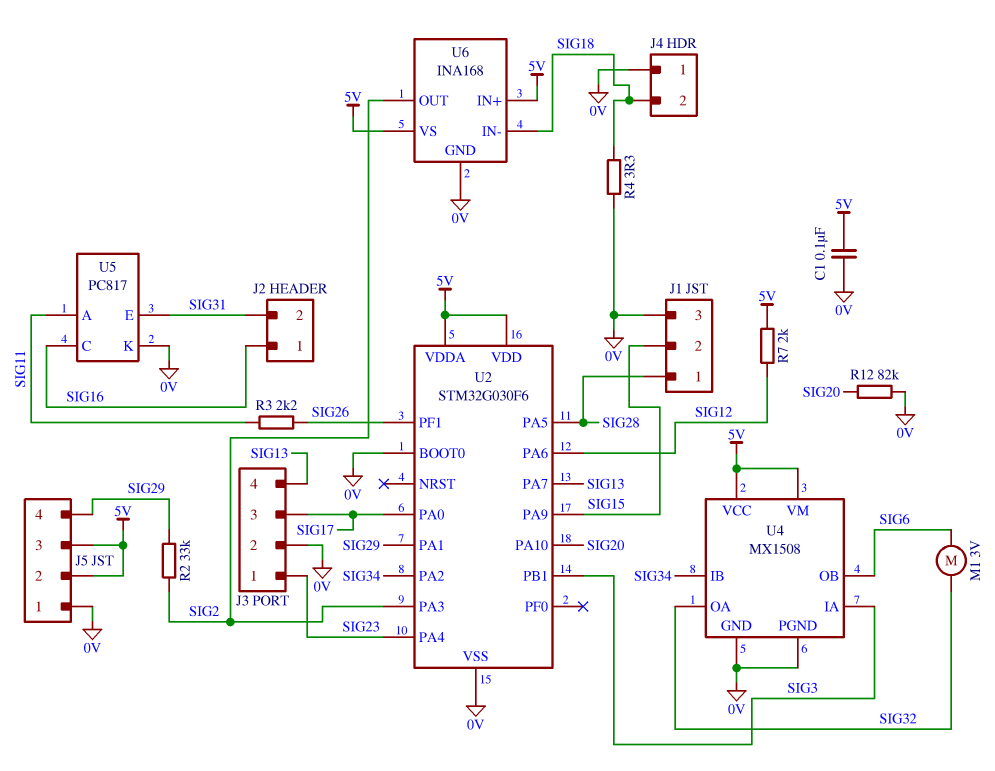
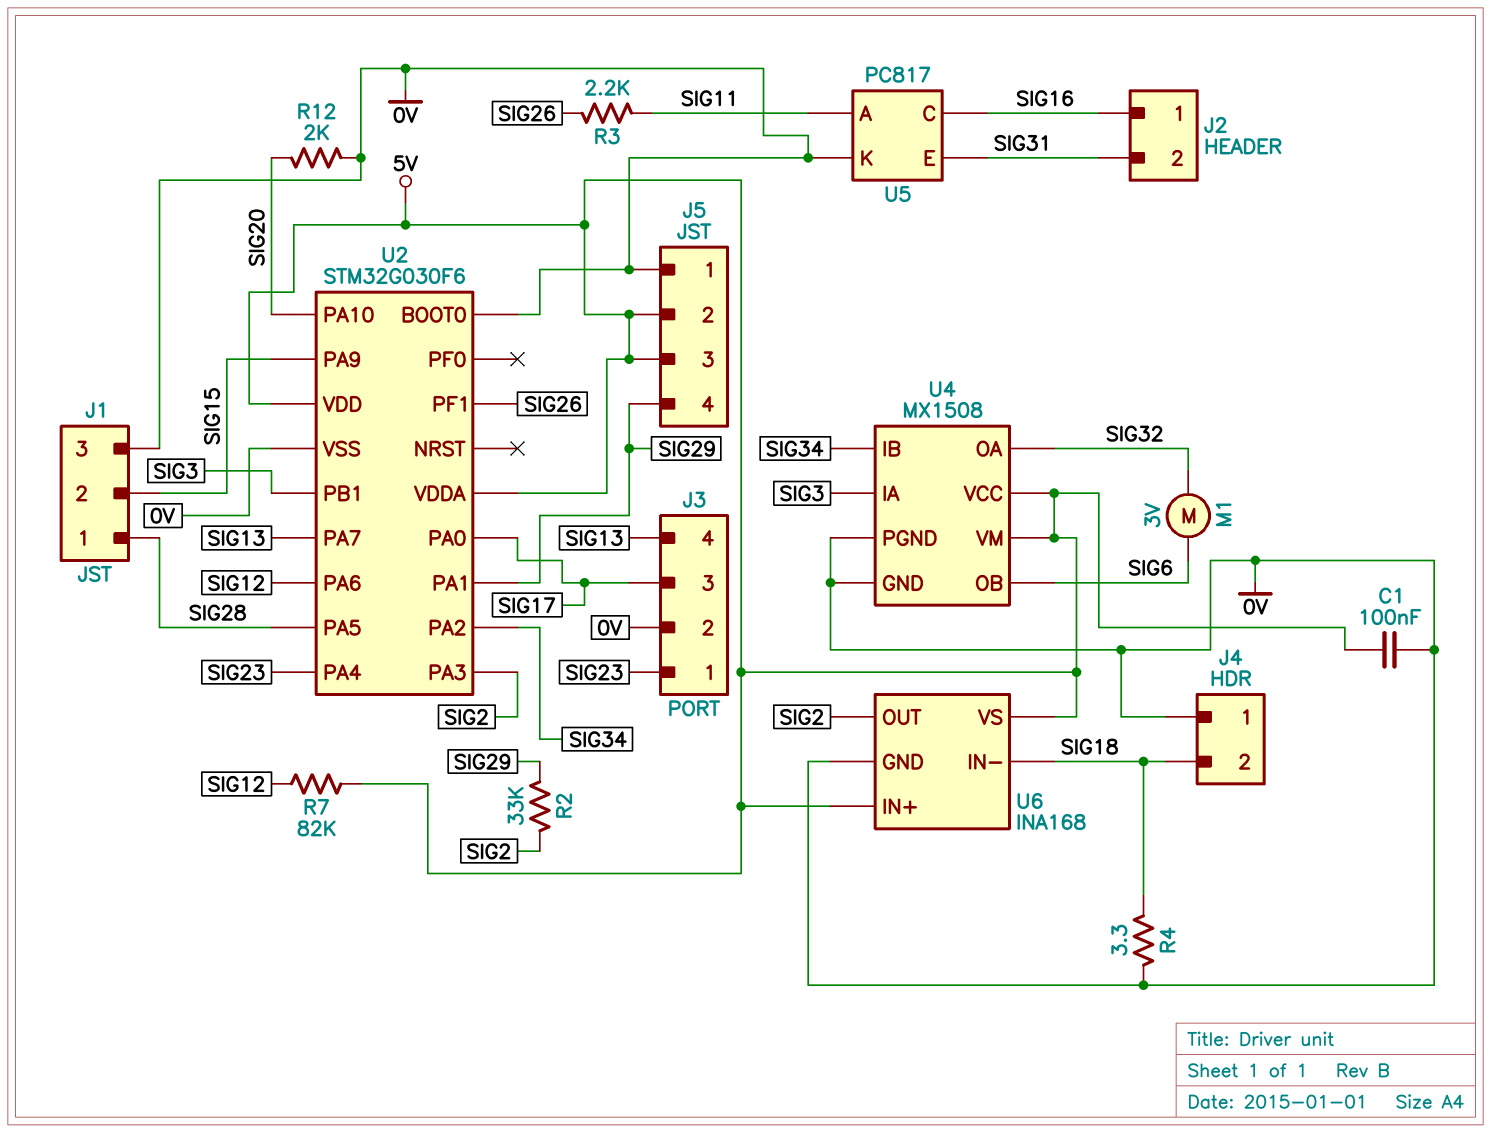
R7: 2k (5V, SIG12) -> 82k (5V, SIG12)
R12: 82k (0V, SIG20) -> 2k (0V, SIG20)

